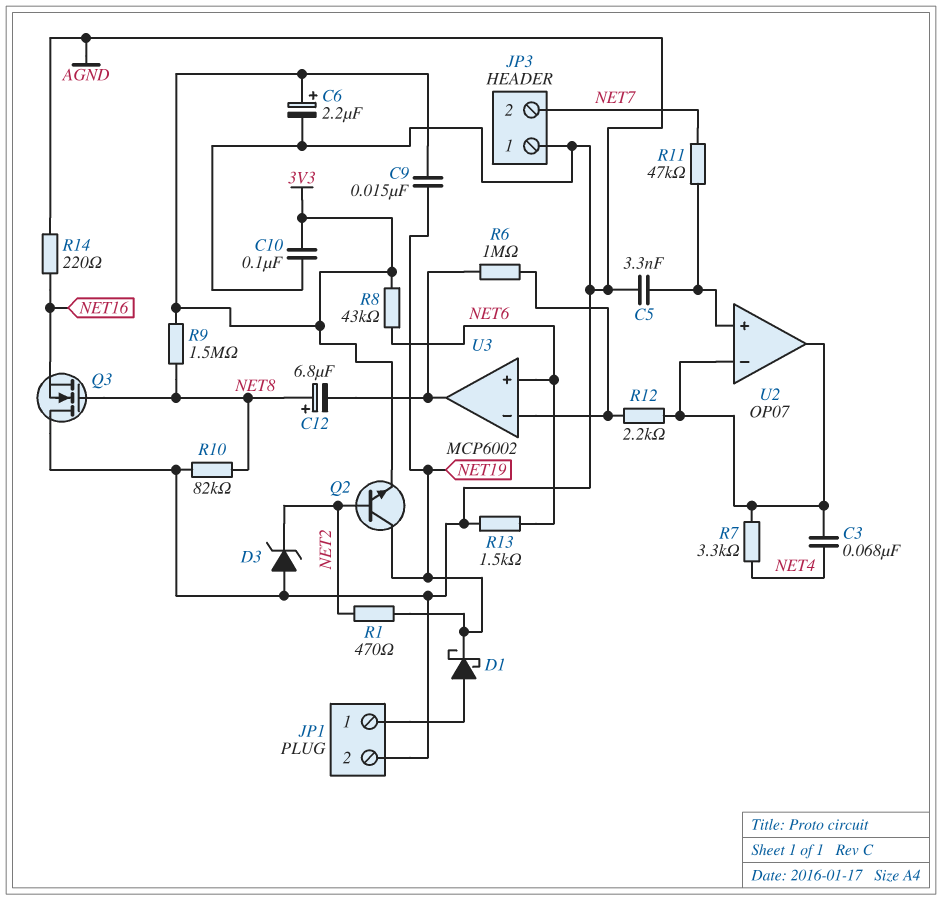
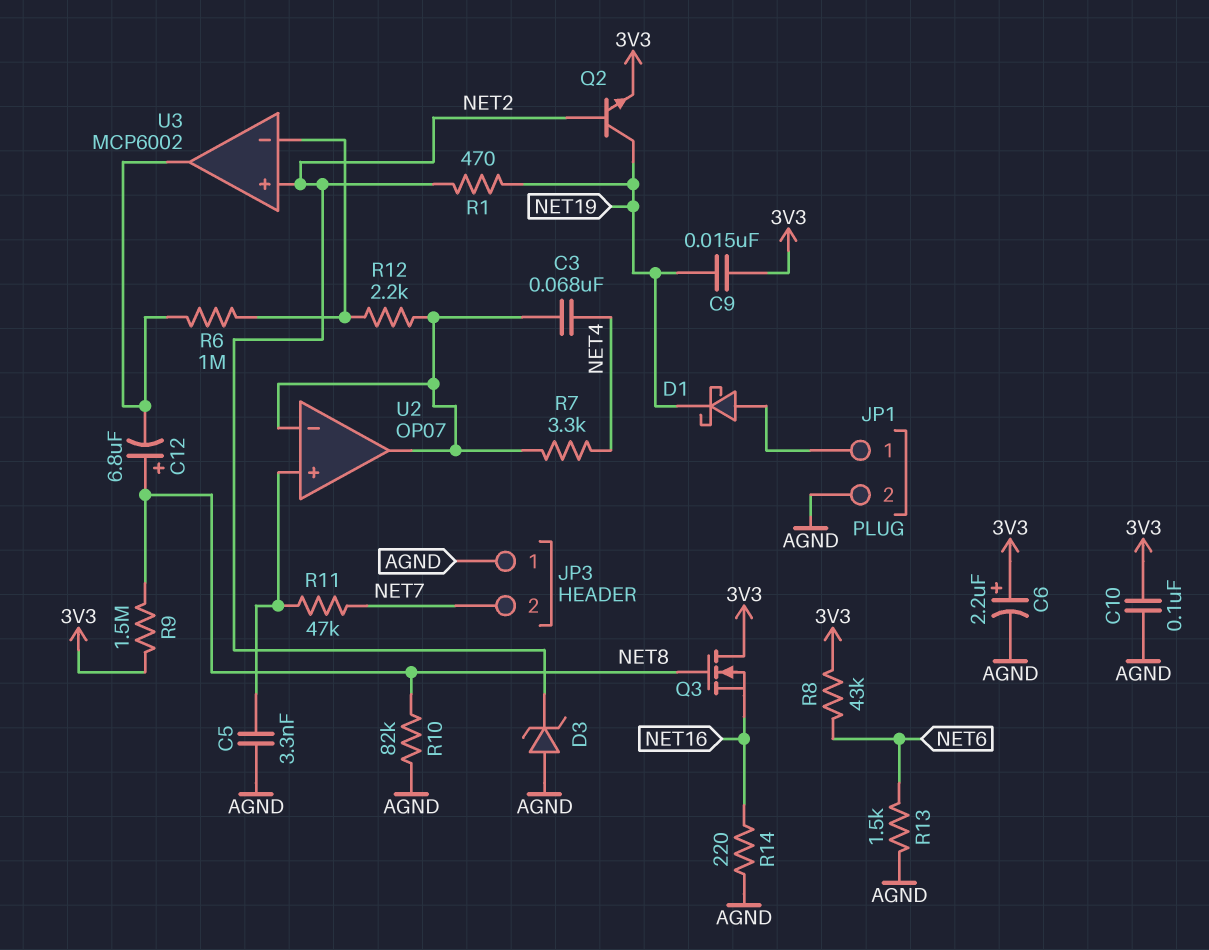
Q3: NMOS (G NET8, D AGND, S NET16) -> NMOS (G NET8, D 3V3, S NET16)
U3 pin in+: NET6 -> NET2

